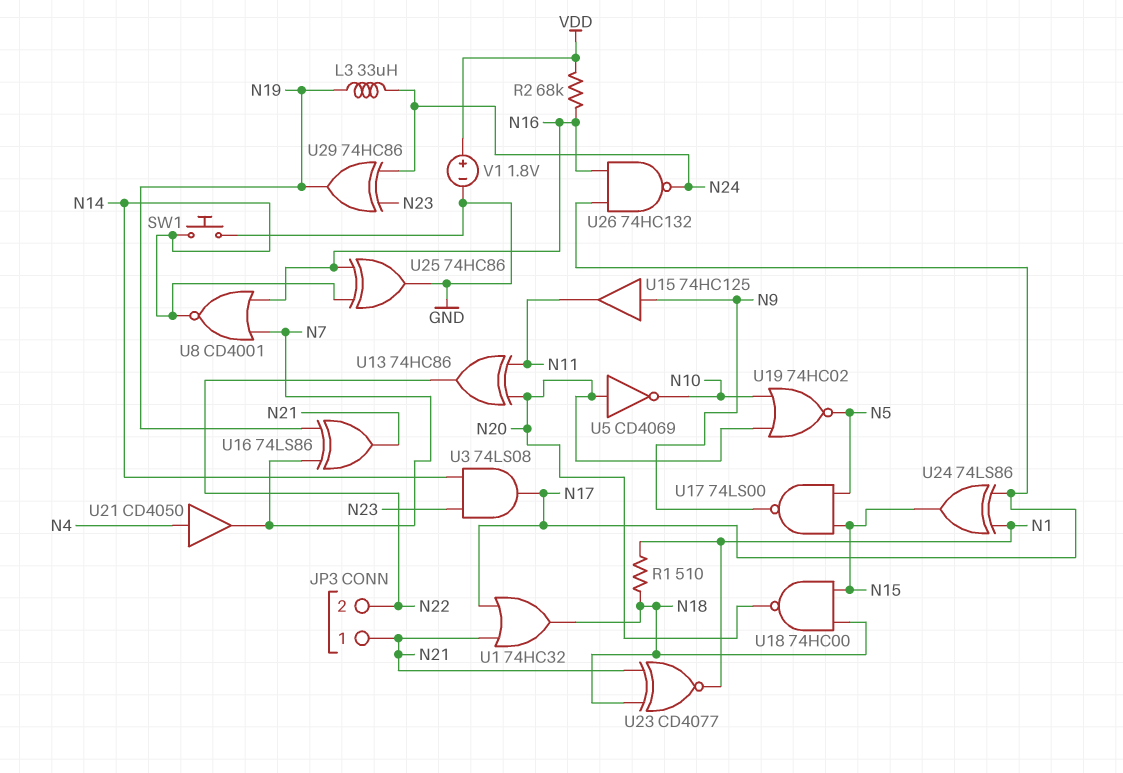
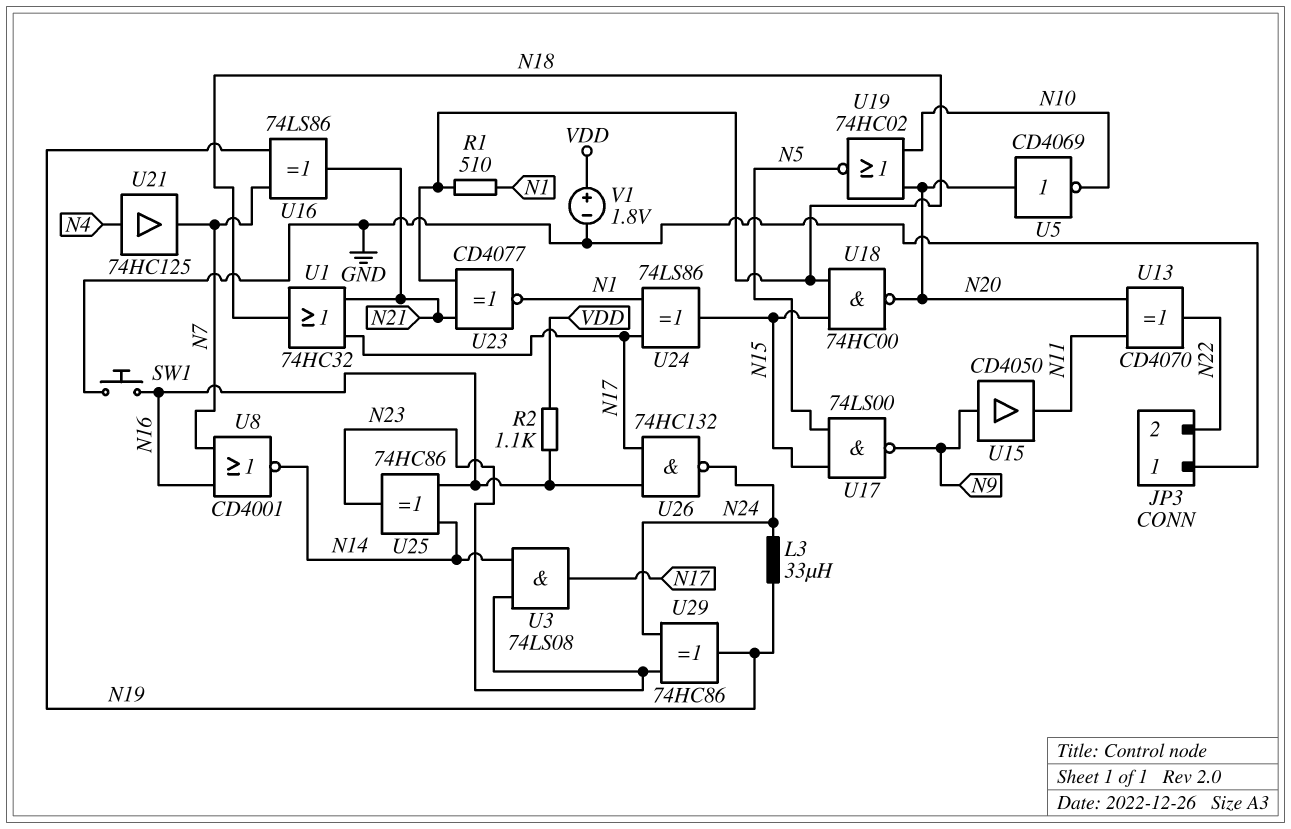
JP3 pin 1: N21 -> GND
R2: 68k (N16, VDD) -> 1.1k (N16, VDD)
SW1: button (GND, N14) -> button (GND, N16)
U13: XOR 74HC86 (in N11, in N20, out N22) -> XOR CD4070 (in N11, in N20, out N22)
U15: buffer 74HC125 (in N9, out N11) -> buffer CD4050 (in N9, out N11)
U21: buffer CD4050 (in N4, out N7) -> buffer 74HC125 (in N4, out N7)
U25: XOR 74HC86 (in N14, in N16, out GND) -> XOR 74HC86 (in N14, in N16, out N23)

